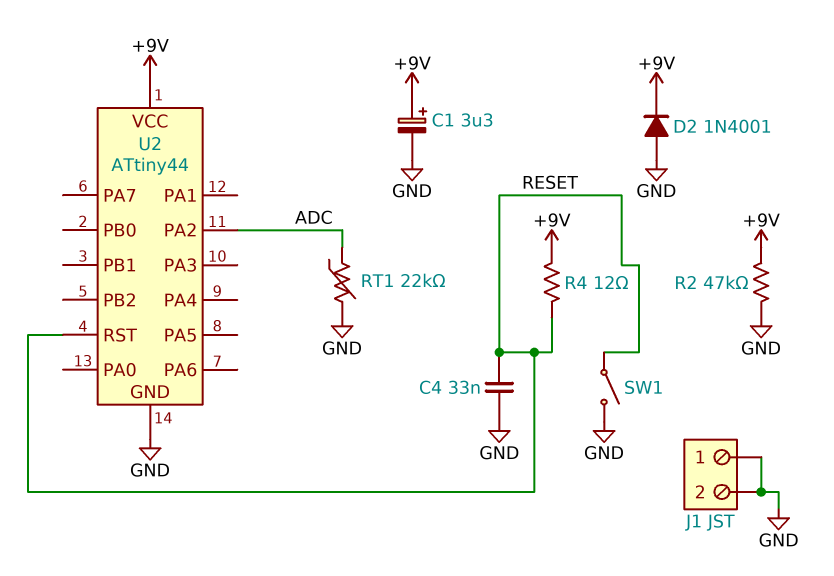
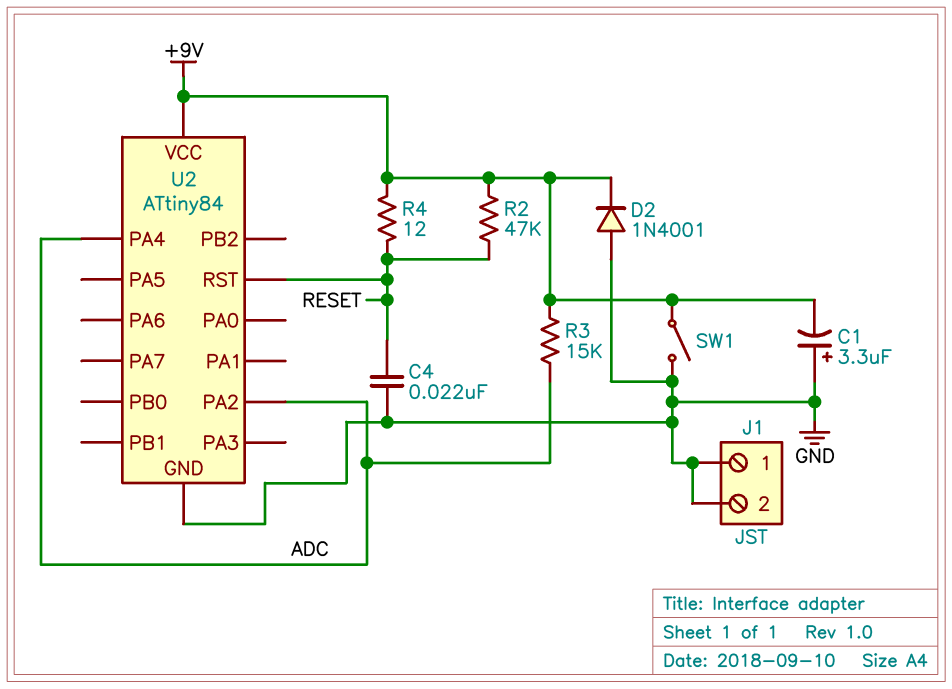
C1: 3.3uF (plus +9V, minus GND) -> 3.3uF (plus GND, minus +9V)
C4: 33nF (GND, RESET) -> 22nF (GND, RESET)
R2: 47k (+9V, GND) -> 47k (+9V, RESET)
R3: none -> 15k (+9V, ADC)
RT1: 22k (ADC, GND) -> none
SW1: switch (GND, RESET) -> switch (+9V, GND)
U2: ATtiny44 -> ATtiny84
U2 pin PA4: none -> ADC

